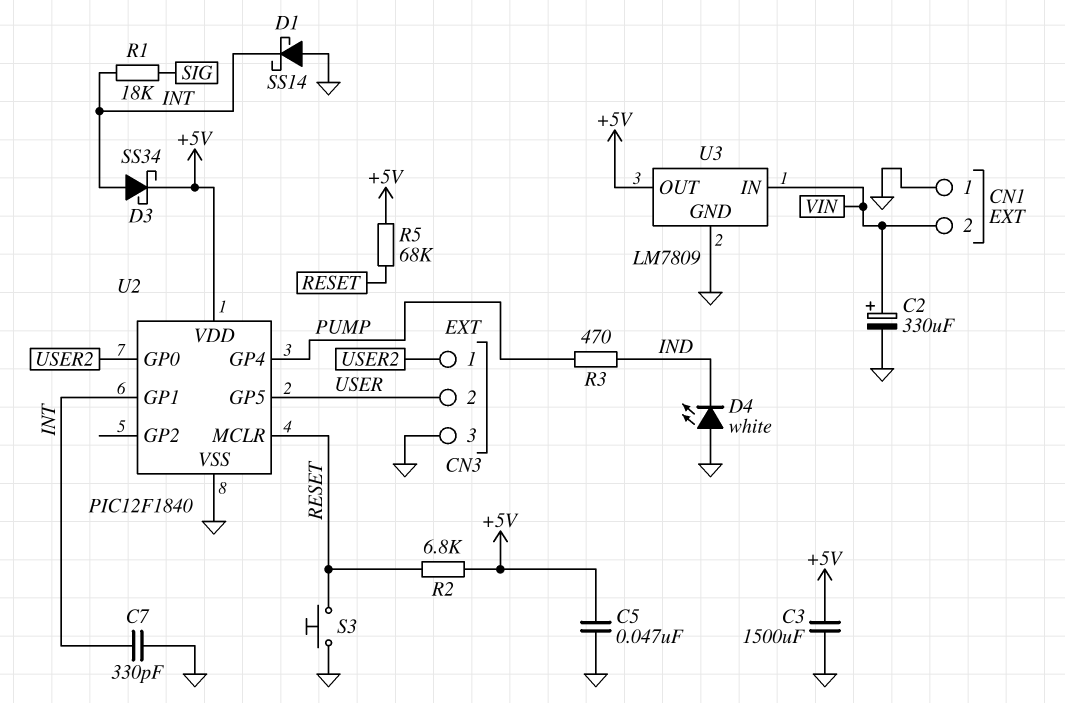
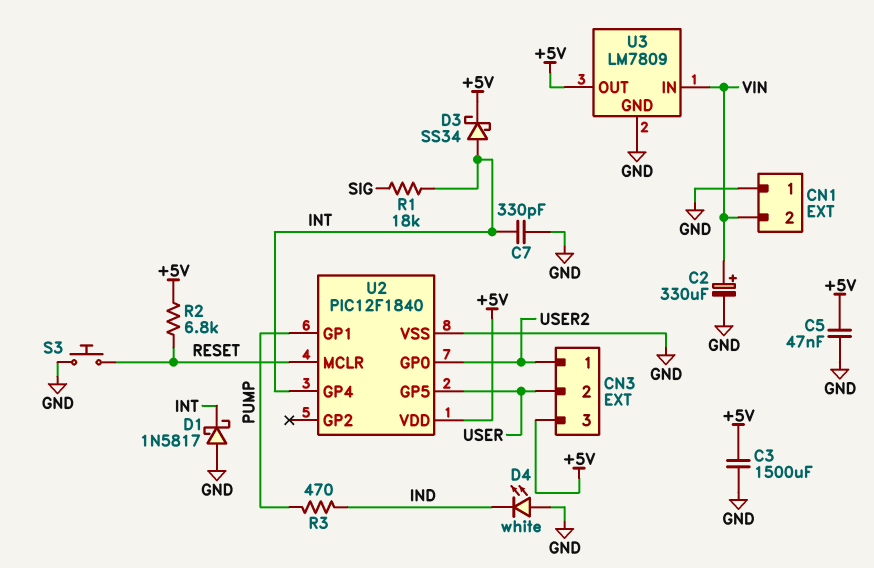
CN3 pin 3: GND -> +5V
D1: schottky SS14 (A GND, K INT) -> schottky 1N5817 (A GND, K INT)
R5: 68k (+5V, RESET) -> none
U2 pin GP1: INT -> PUMP
U2 pin GP4: PUMP -> INT

